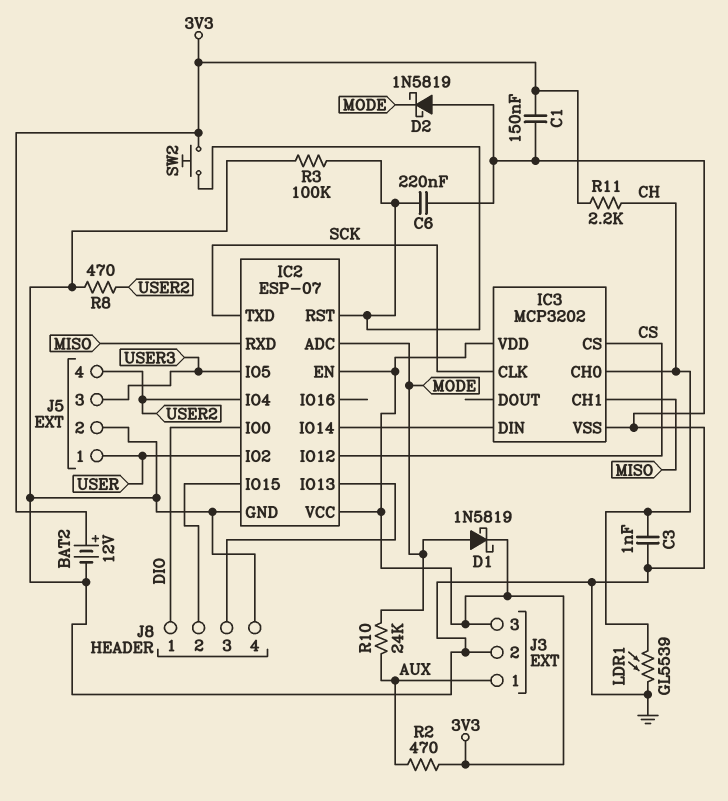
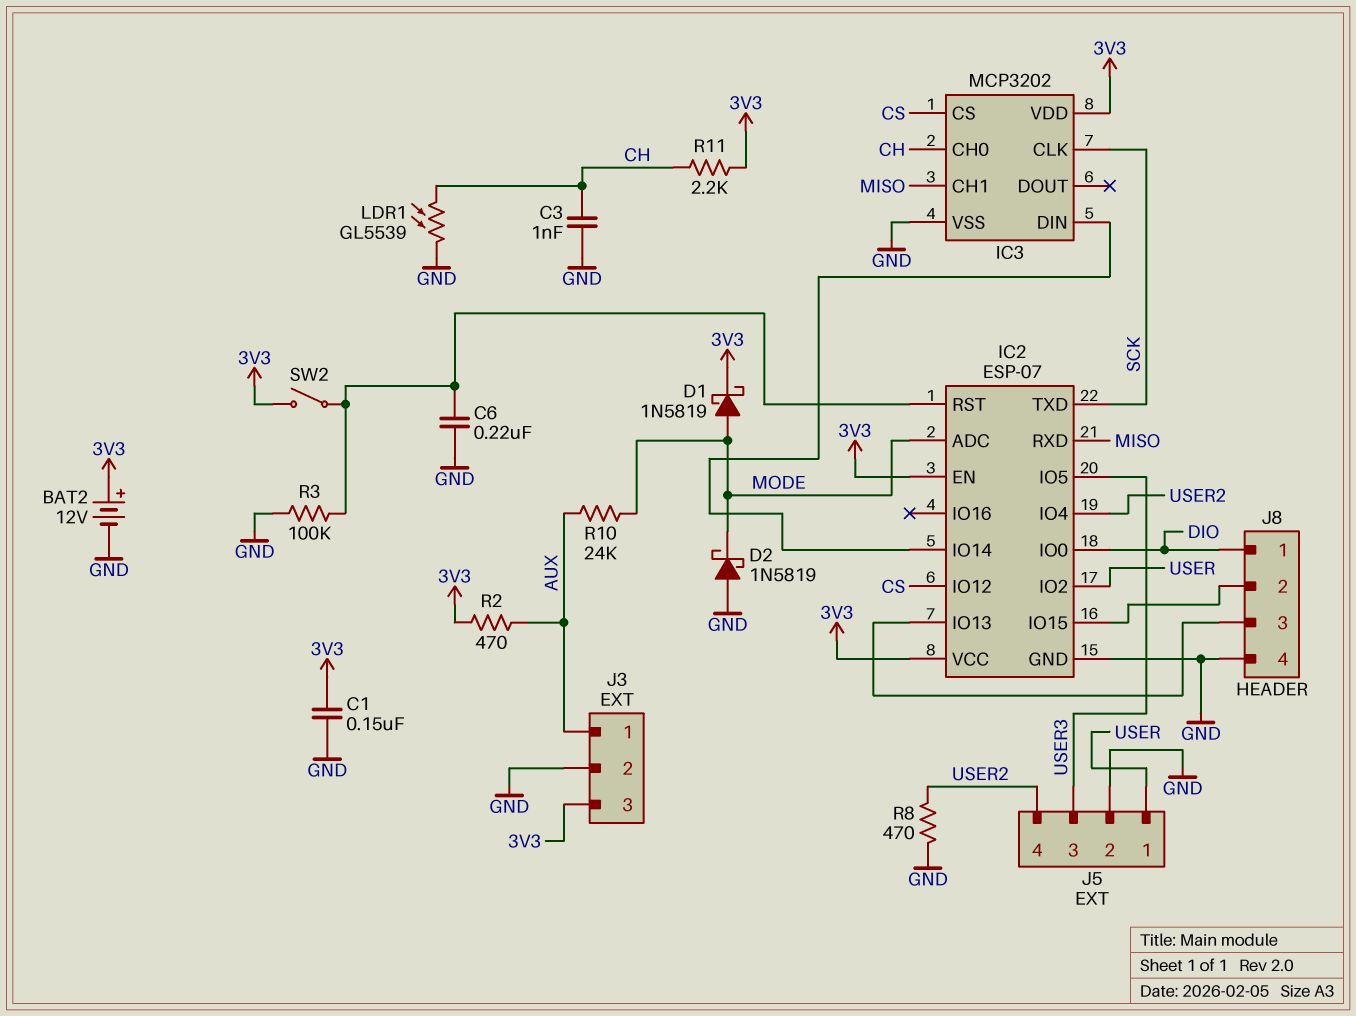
SW2: button (3V3, IC2/RST) -> switch (3V3, IC2/RST)

